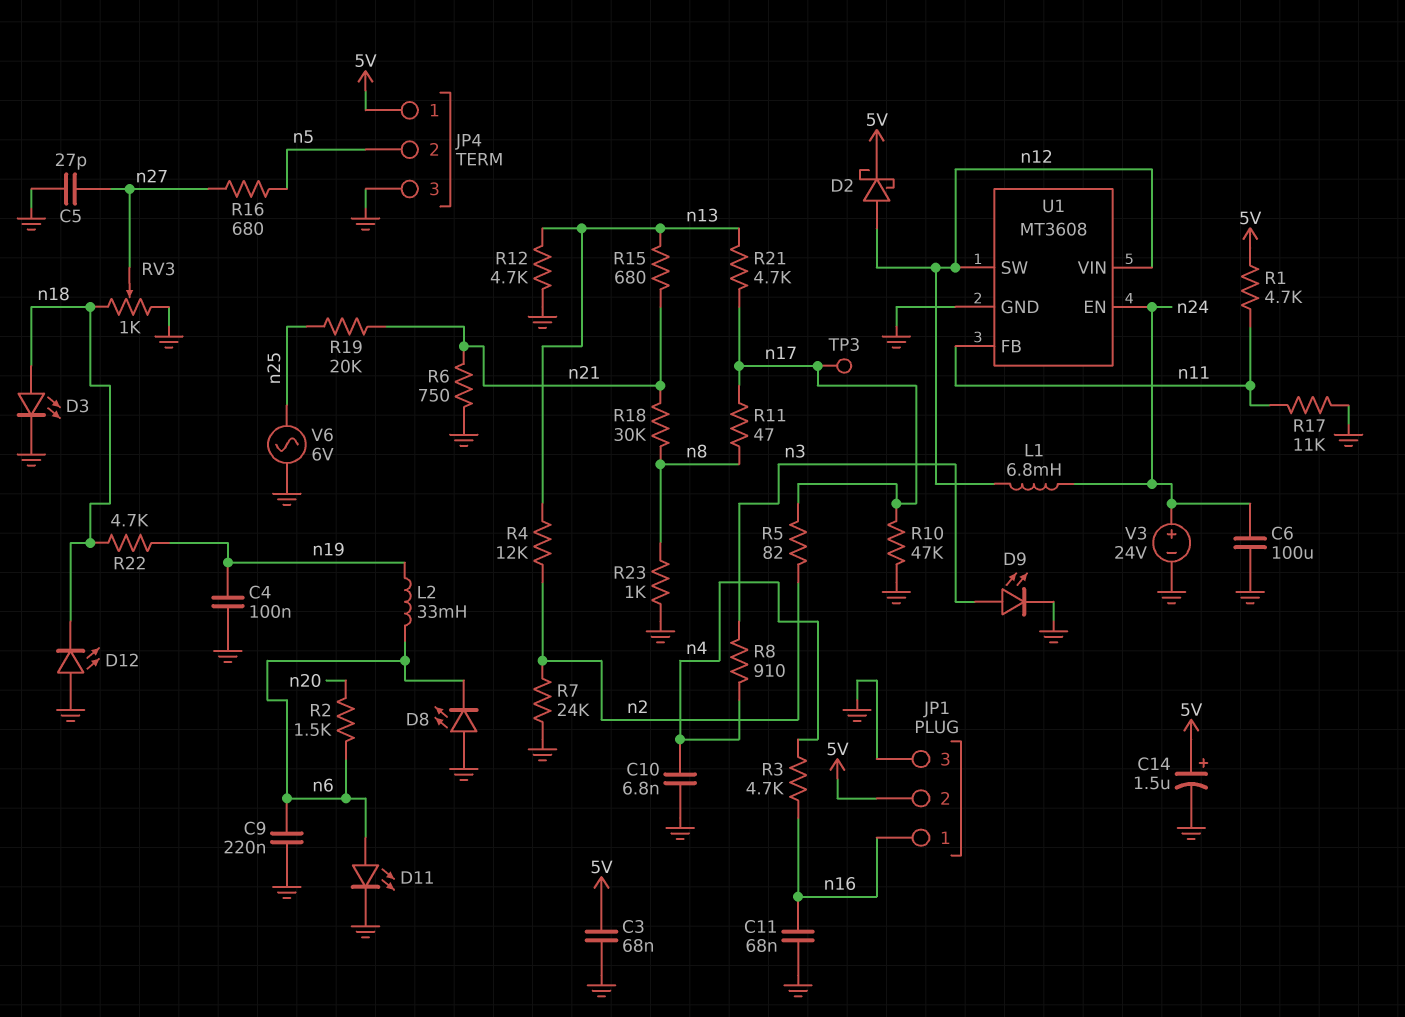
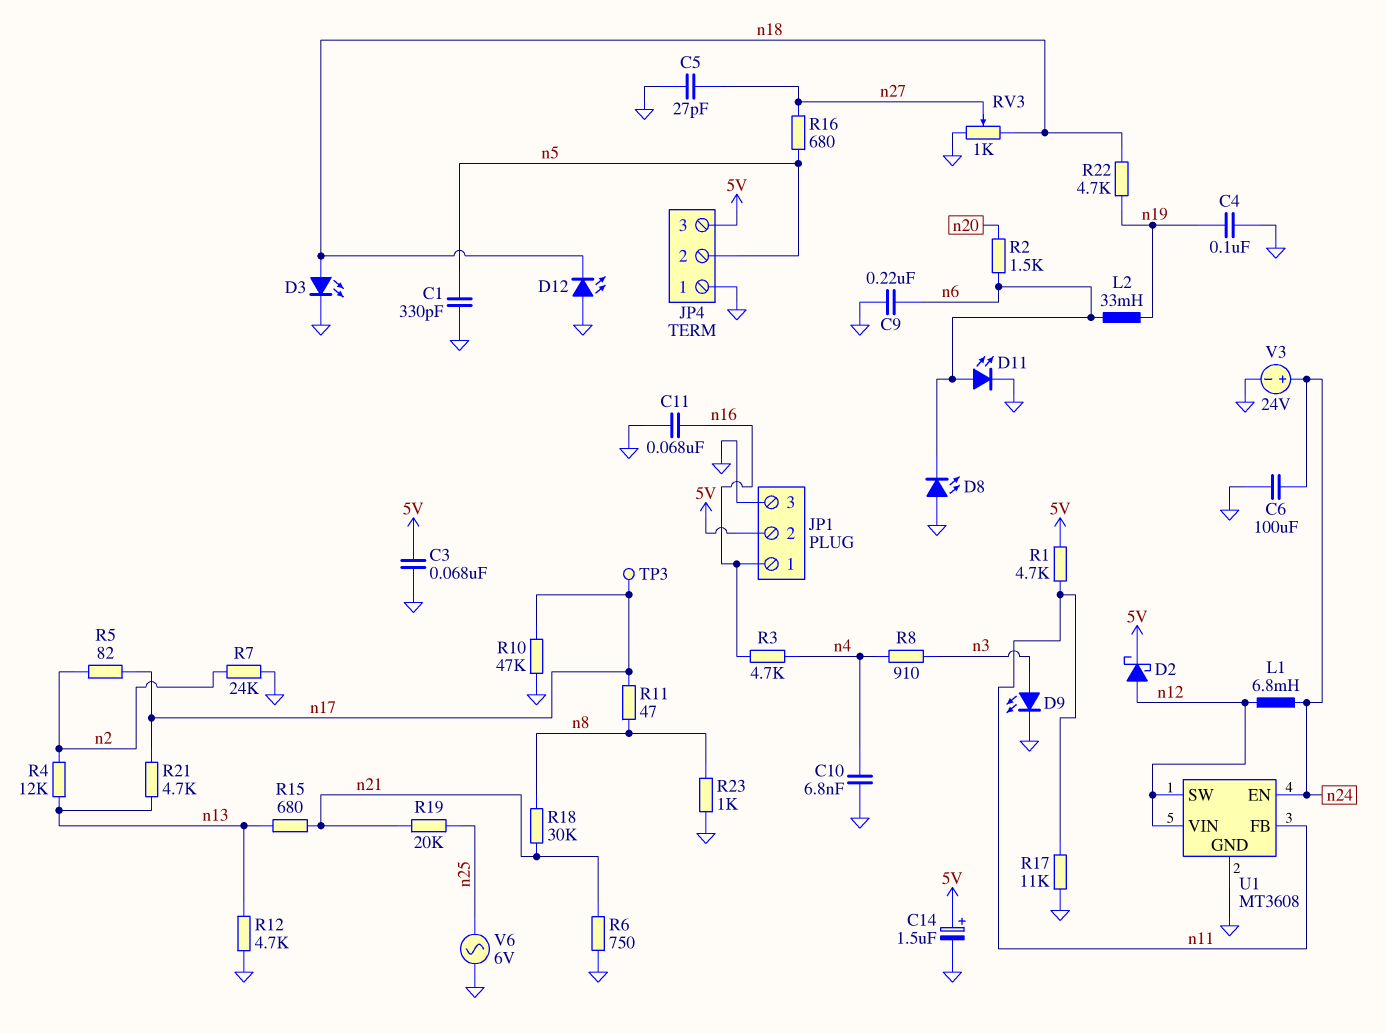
C1: none -> 330pF (GND, n5)
JP4 pin 1: 5V -> GND
JP4 pin 3: GND -> 5V

